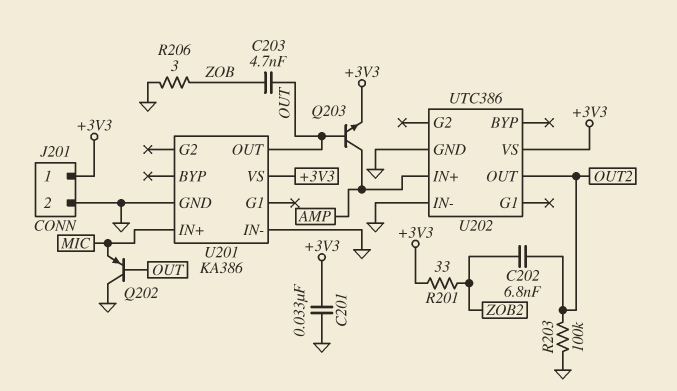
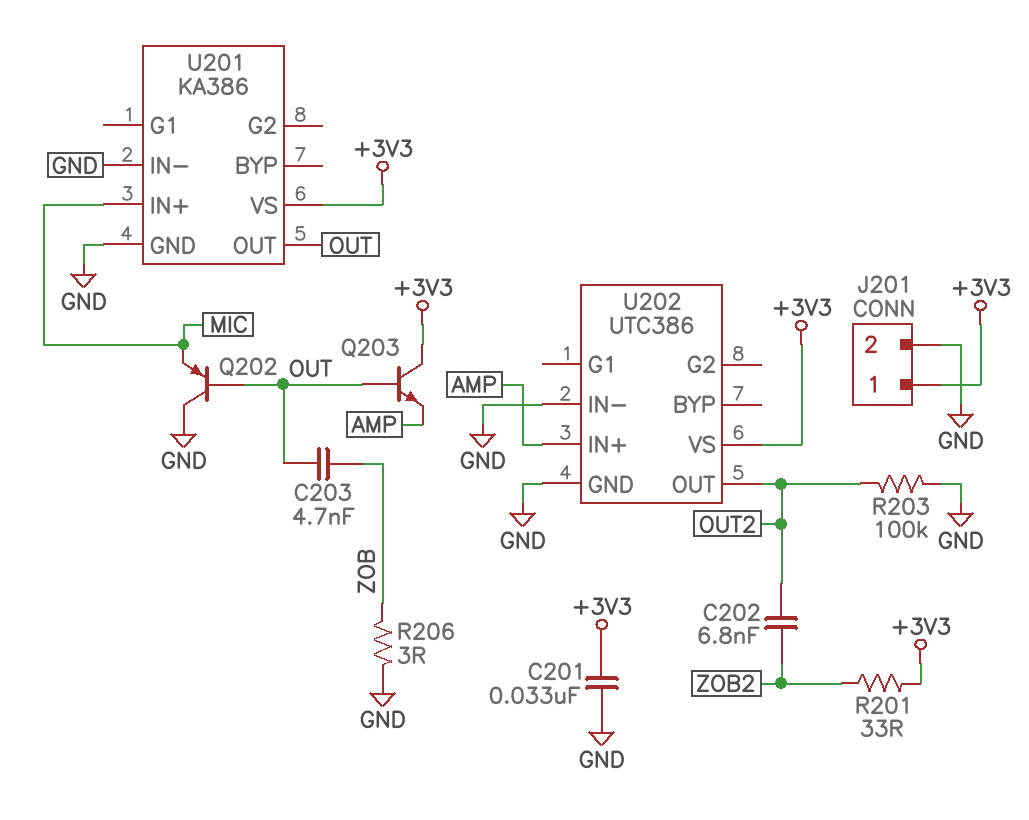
Q203: NPN (B OUT, C AMP, E +3V3) -> NPN (B OUT, C +3V3, E AMP)

